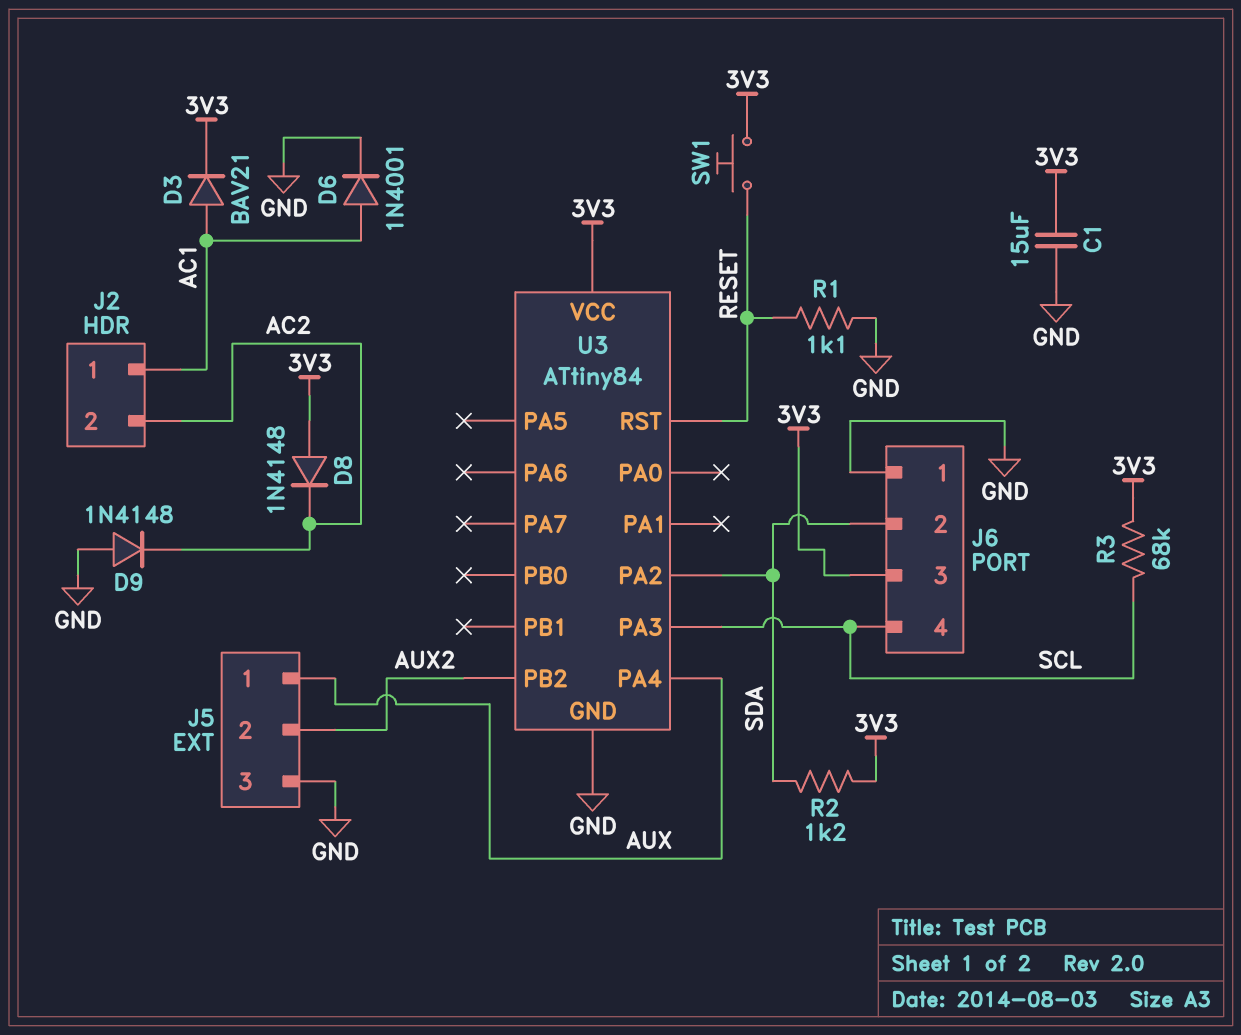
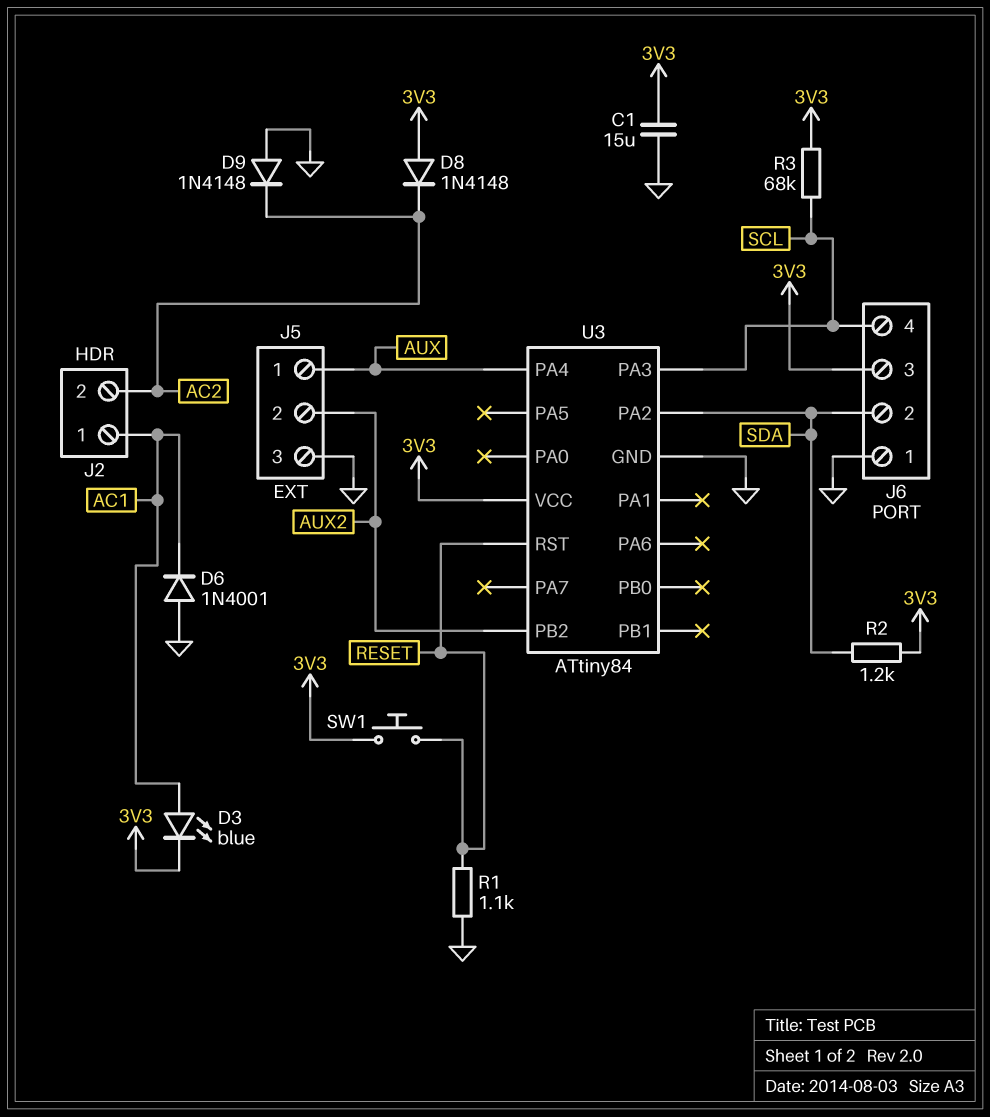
D3: diode BAV21 (A AC1, K 3V3) -> LED blue (A AC1, K 3V3)
D6: diode 1N4001 (A AC1, K GND) -> diode 1N4001 (A GND, K AC1)

